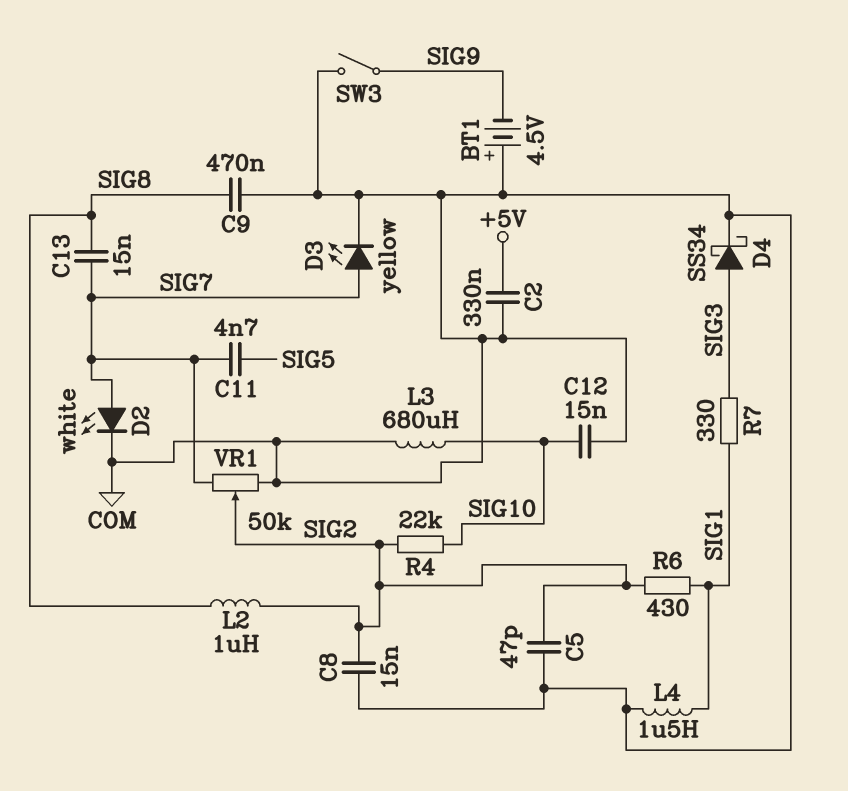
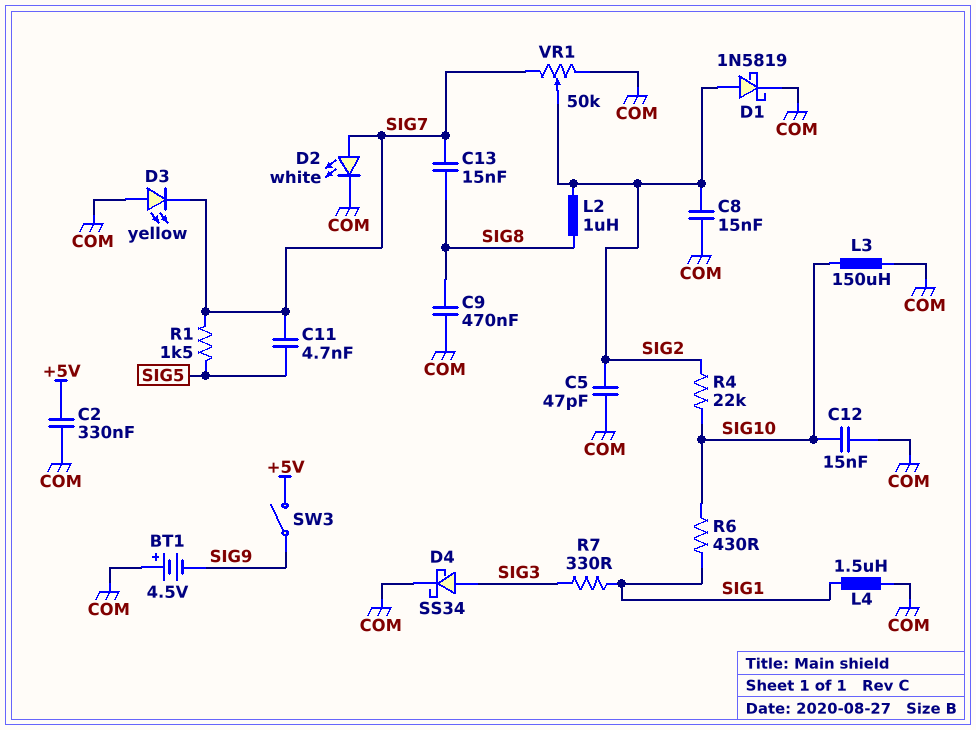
D1: none -> schottky 1N5819 (A SIG2, K COM)
D3: LED yellow (A SIG7, K COM) -> LED yellow (A COM, K SIG7)
L3: 680uH (COM, SIG10) -> 150uH (COM, SIG10)
R1: none -> 1.5k (SIG5, SIG7)
R6: 430 (SIG1, SIG2) -> 430 (SIG1, SIG10)
SW3: switch (COM, SIG9) -> switch (+5V, SIG9)

